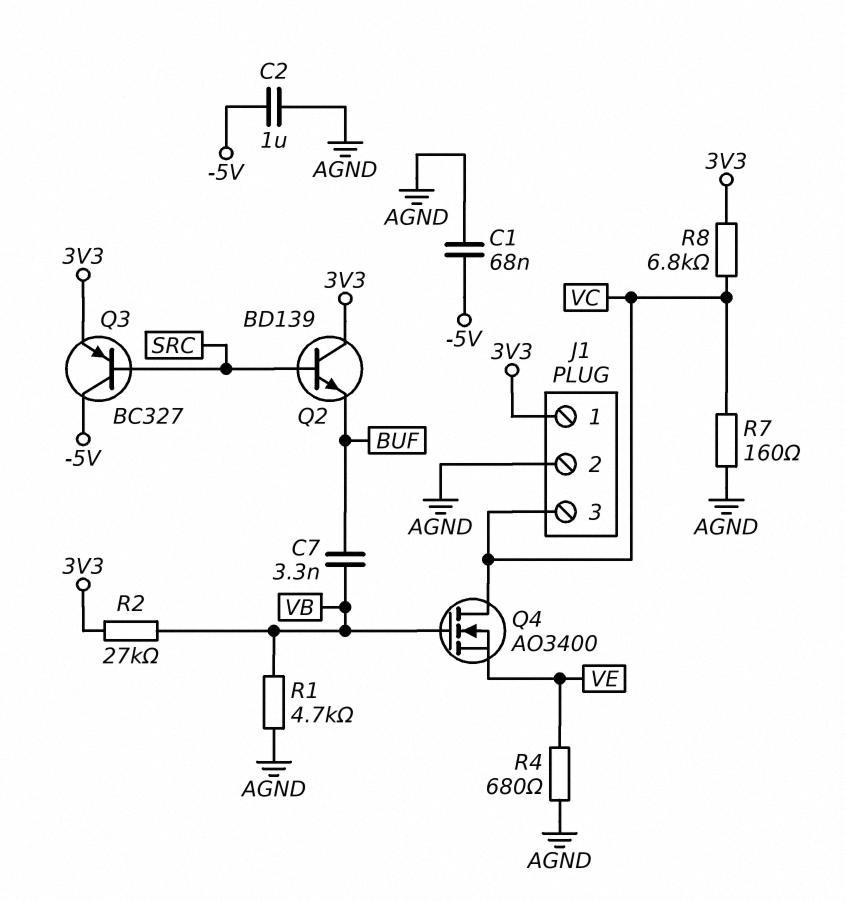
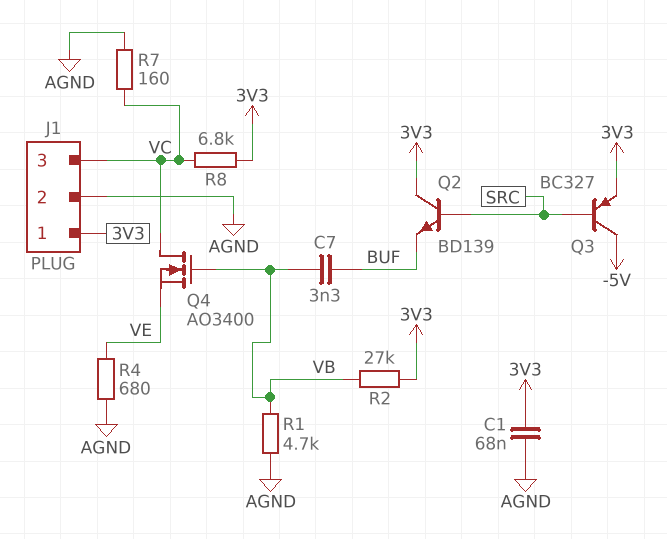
C1: 68nF (-5V, AGND) -> 68nF (3V3, AGND)
C2: 1uF (-5V, AGND) -> none

